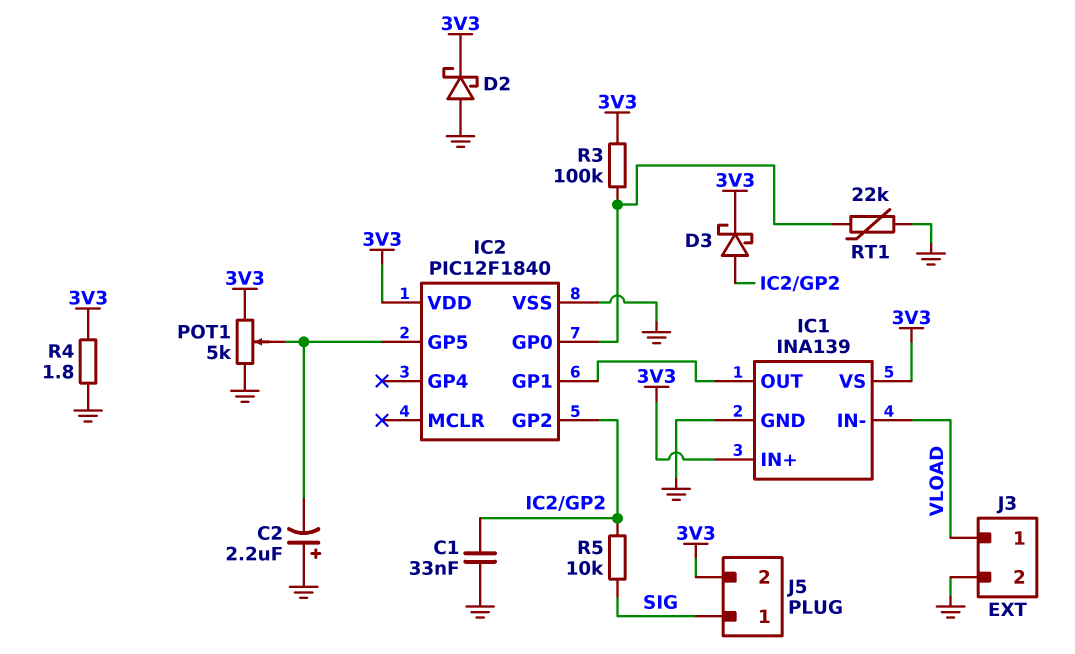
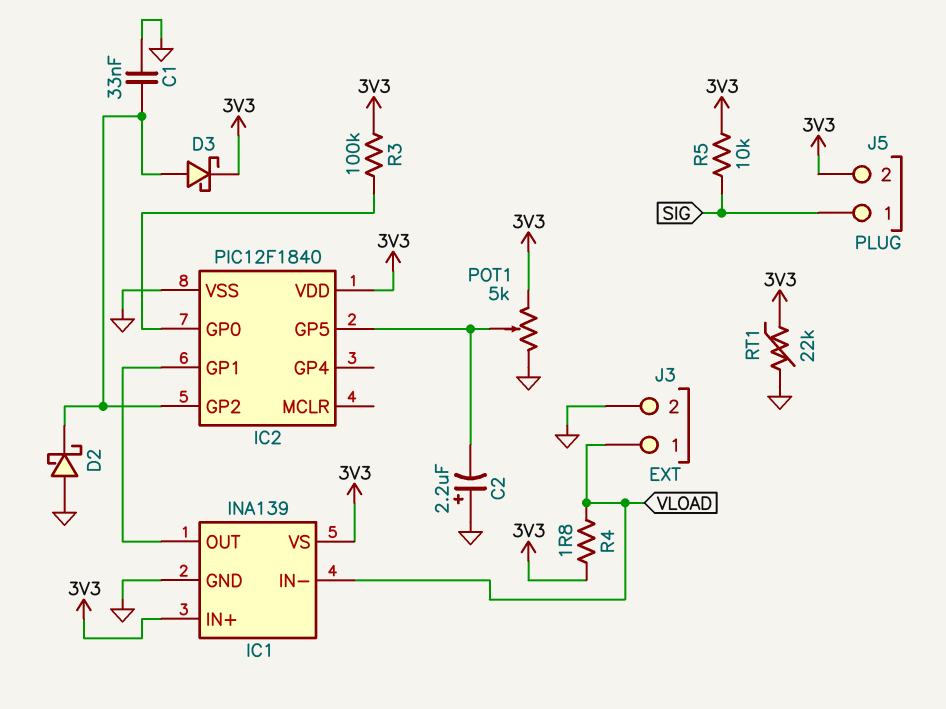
D2: schottky (A GND, K 3V3) -> schottky (A GND, K IC2/GP2)
R4: 1.8 (3V3, GND) -> 1.8 (3V3, VLOAD)
R5: 10k (IC2/GP2, SIG) -> 10k (3V3, SIG)
RT1: 22k (GND, IC2/GP0) -> 22k (3V3, GND)

